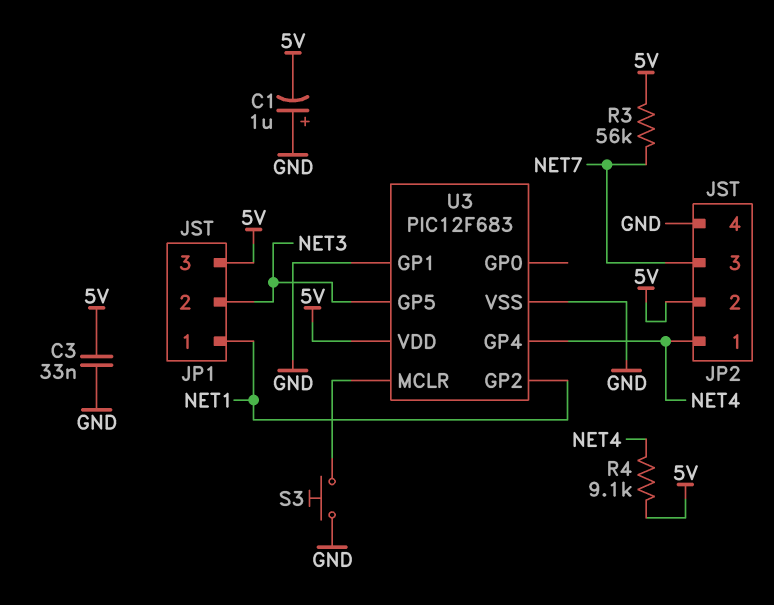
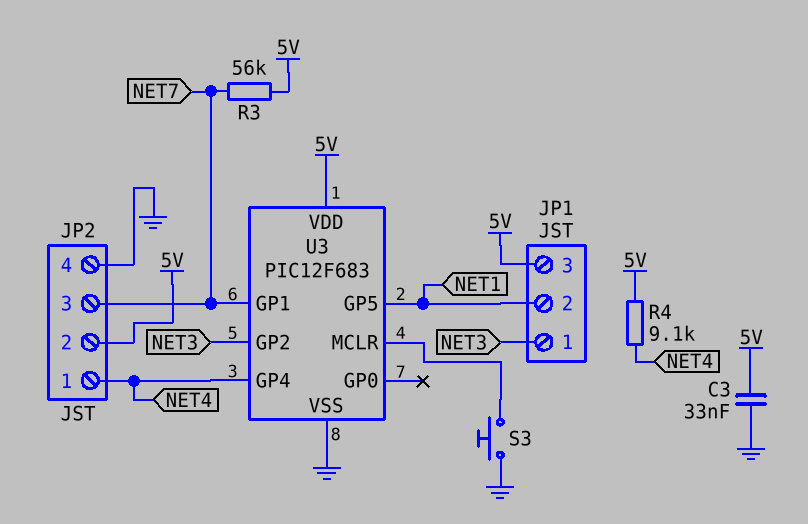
C1: 1uF (plus GND, minus 5V) -> none
JP1 pin 1: NET1 -> NET3
JP1 pin 2: NET3 -> NET1
U3 pin GP1: GND -> NET7
U3 pin GP2: NET1 -> NET3
U3 pin GP5: NET3 -> NET1

